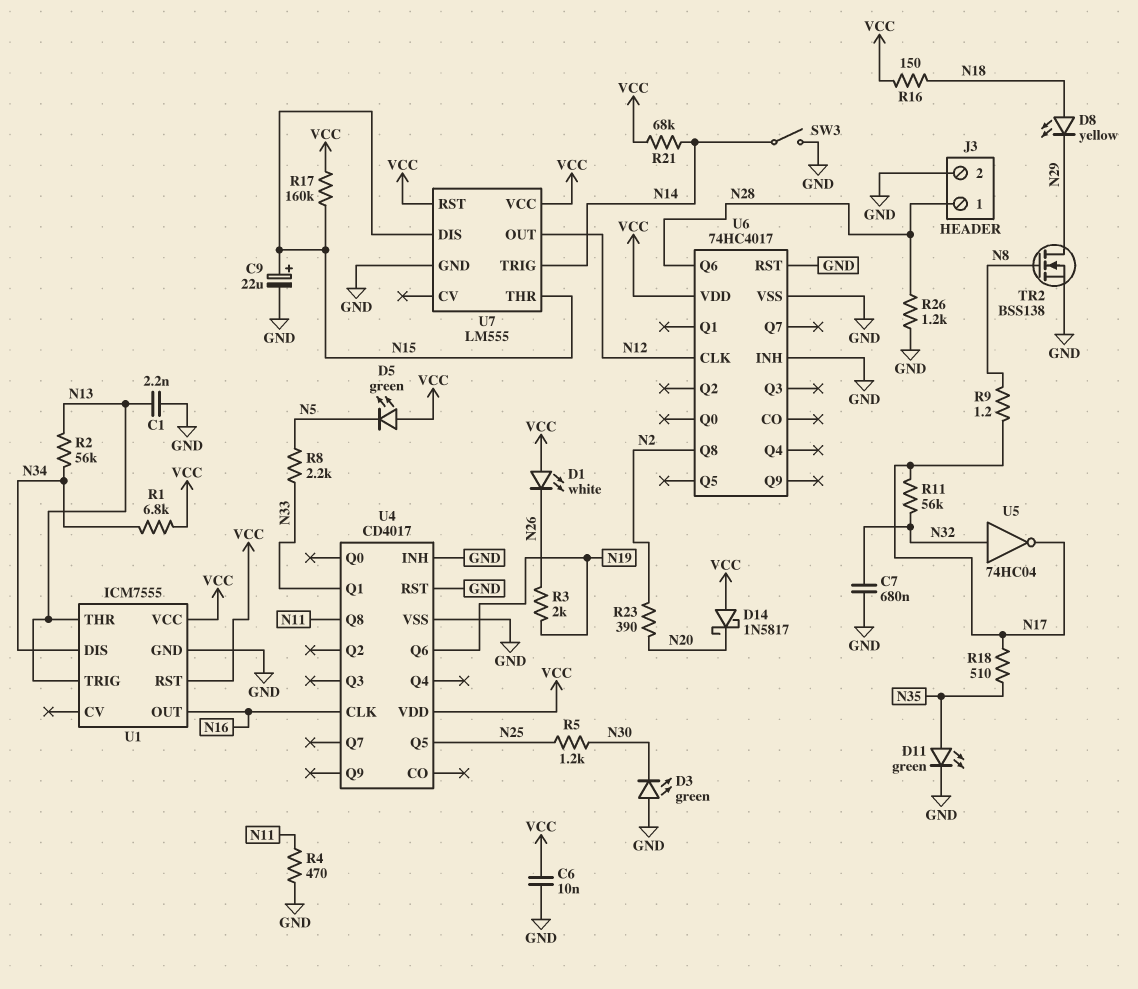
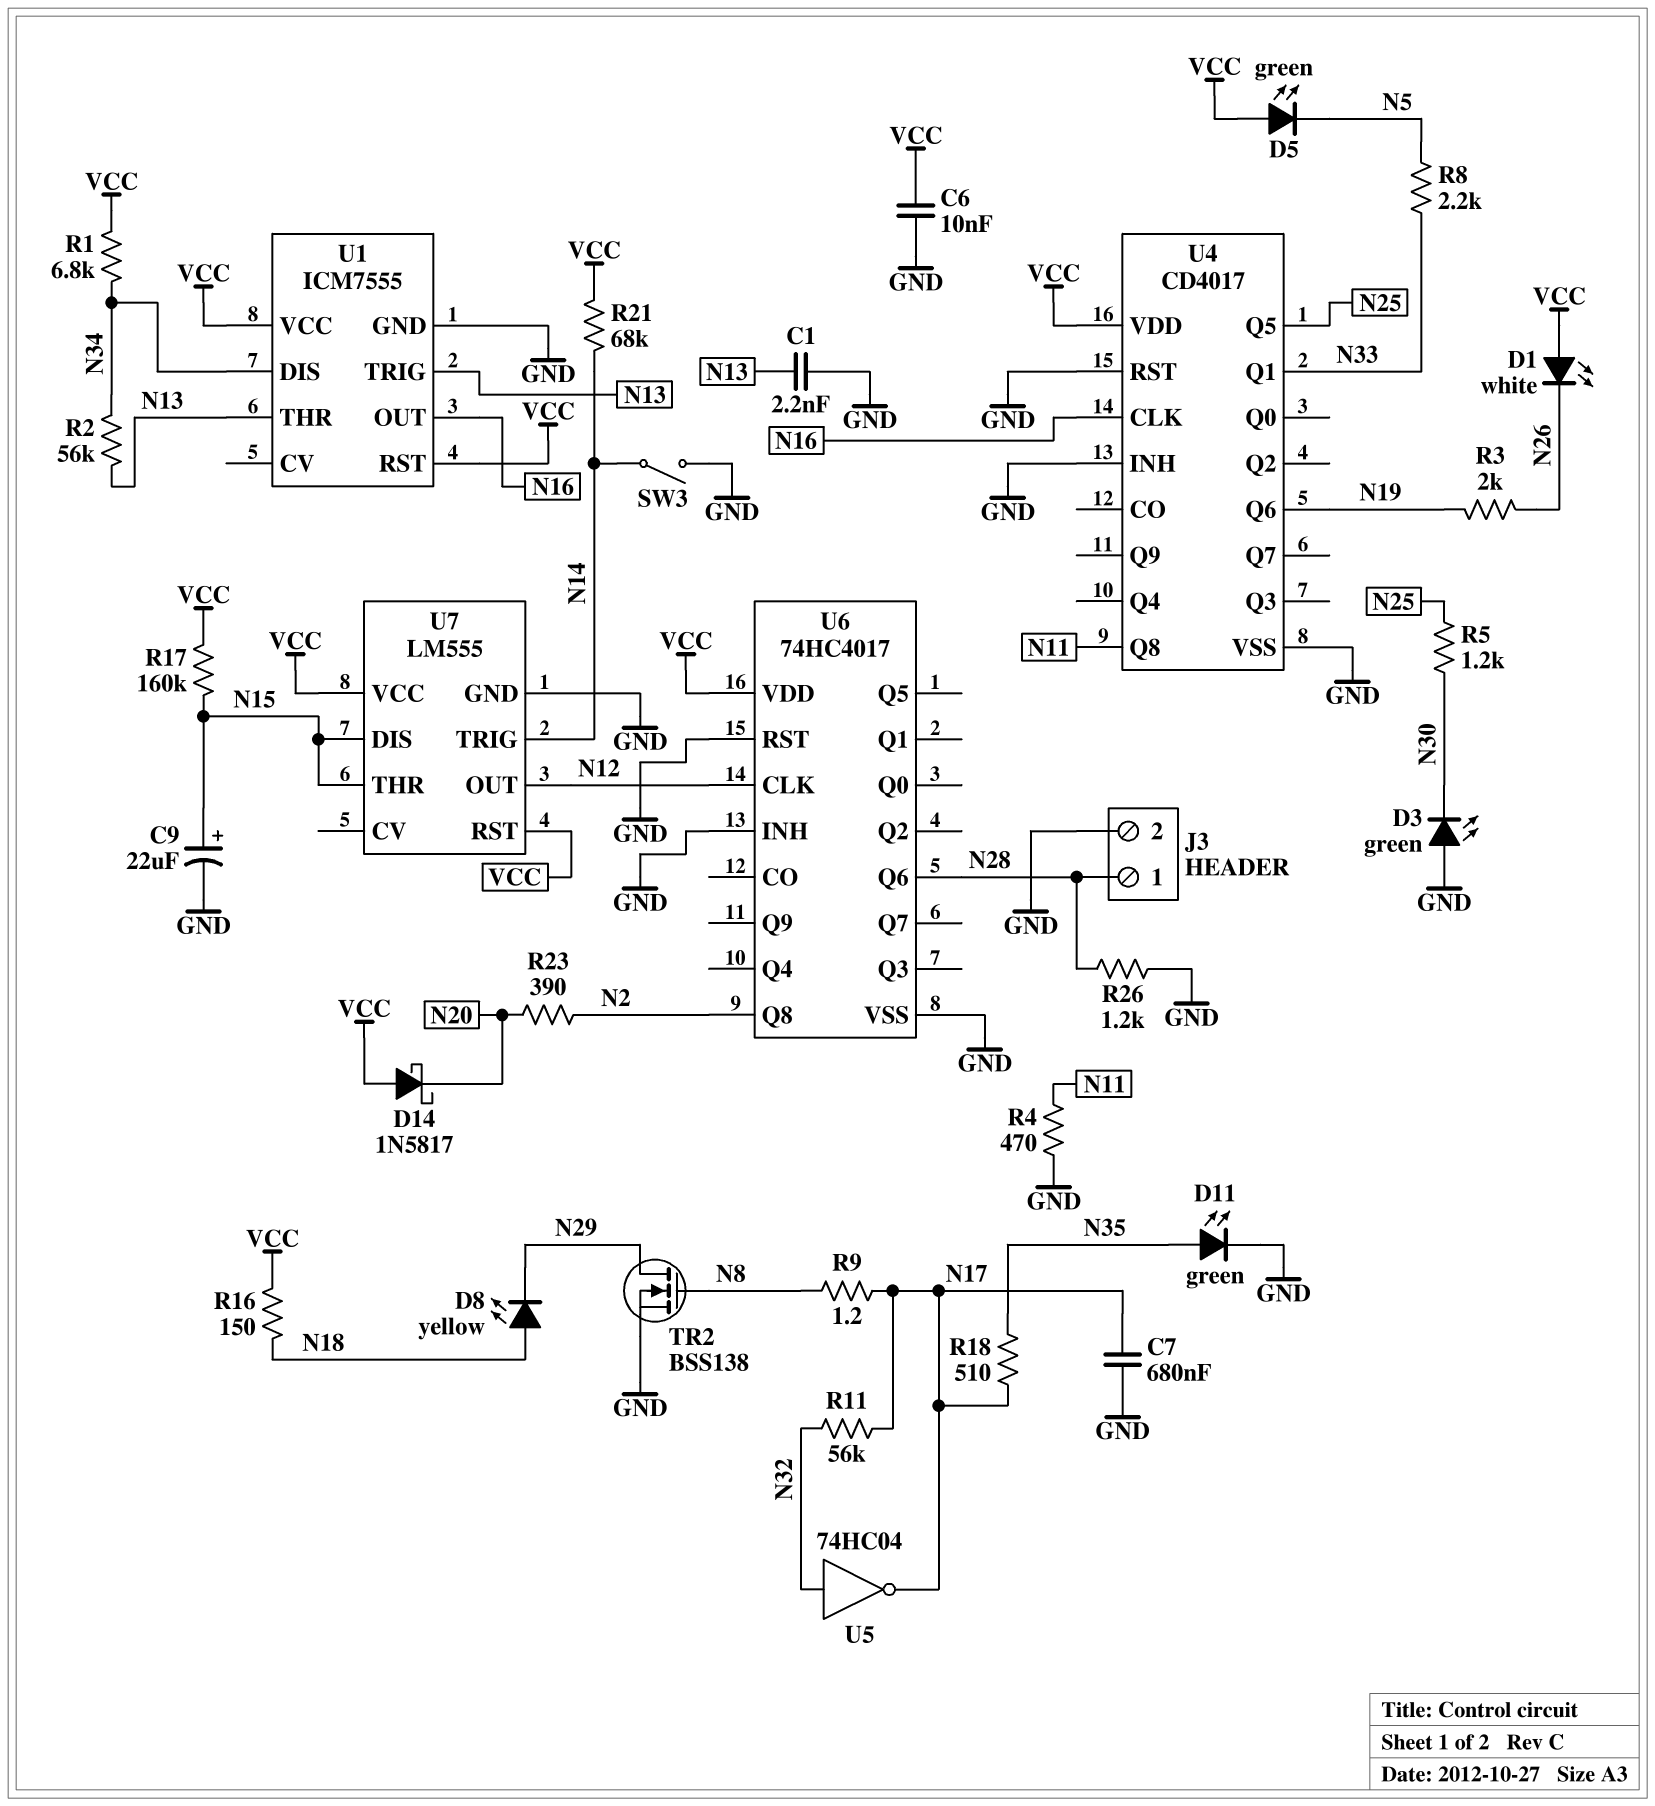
C7: 680nF (GND, N32) -> 680nF (GND, N17)

